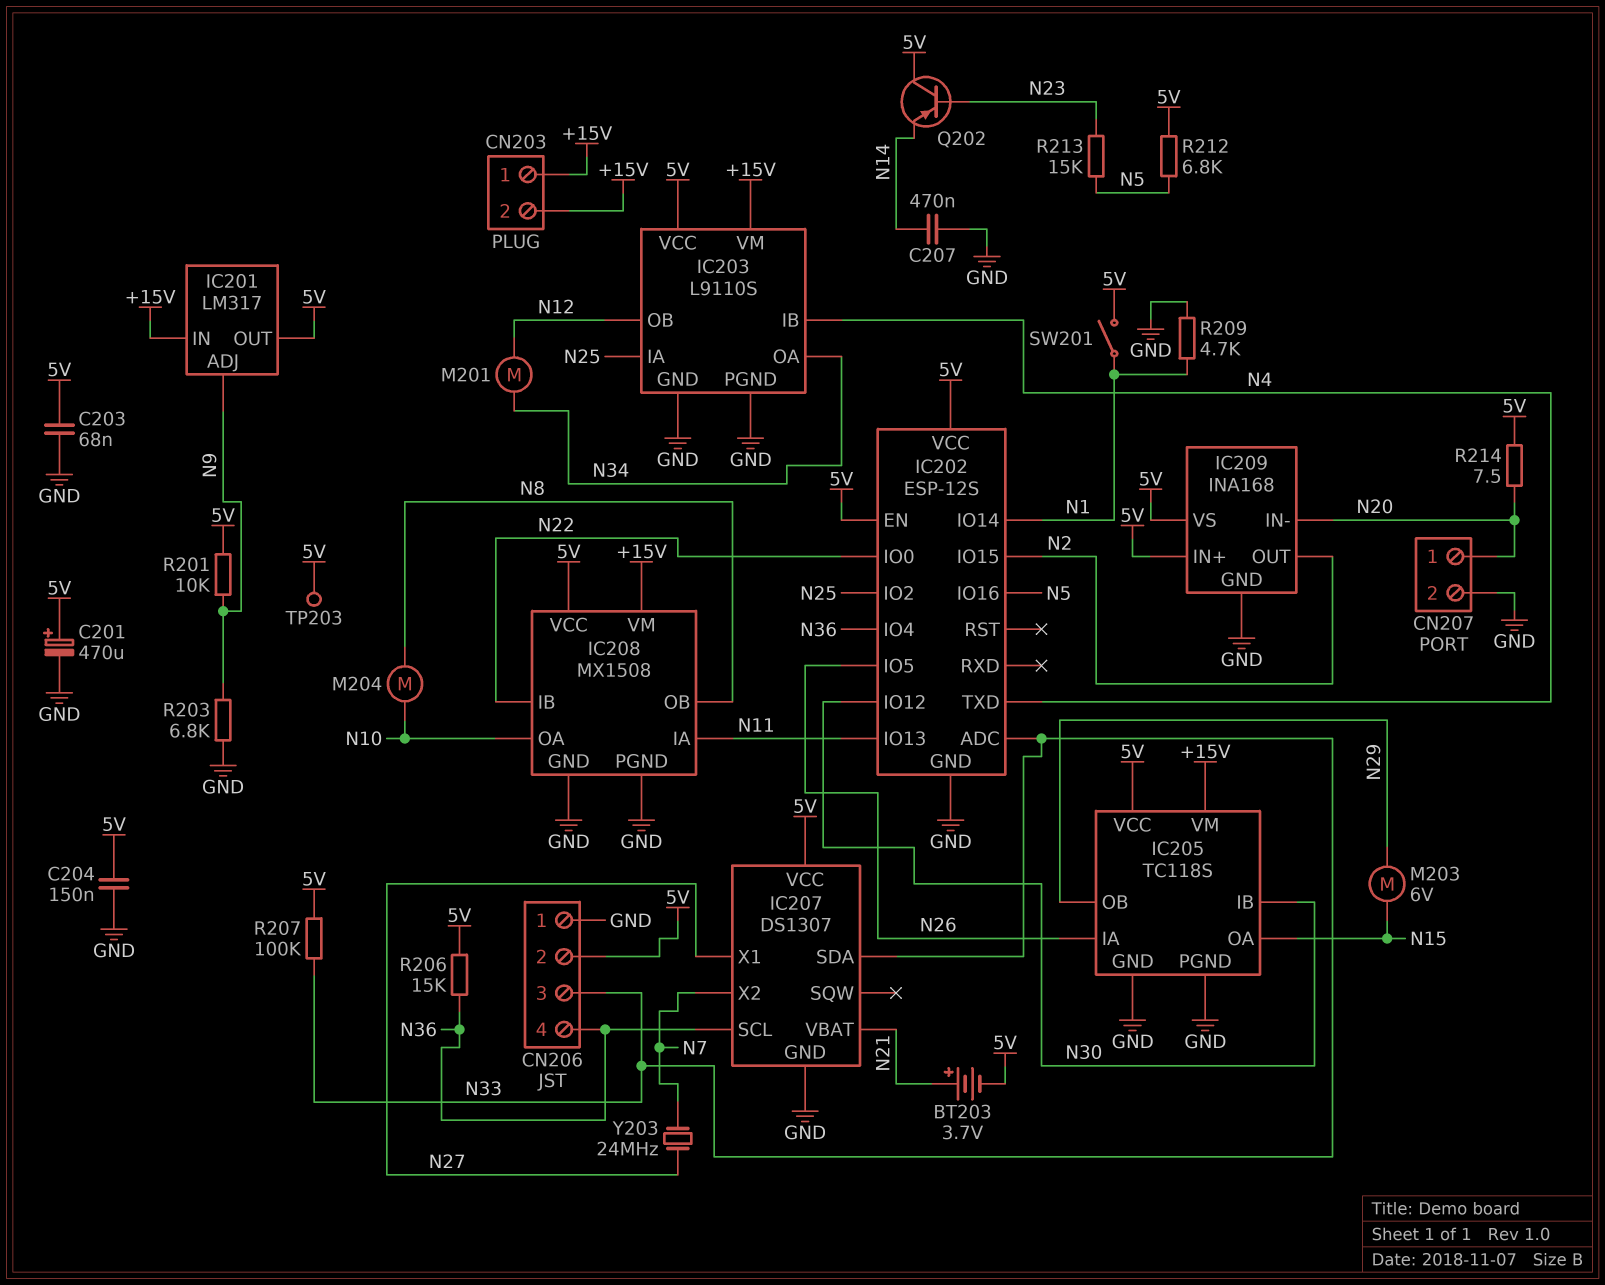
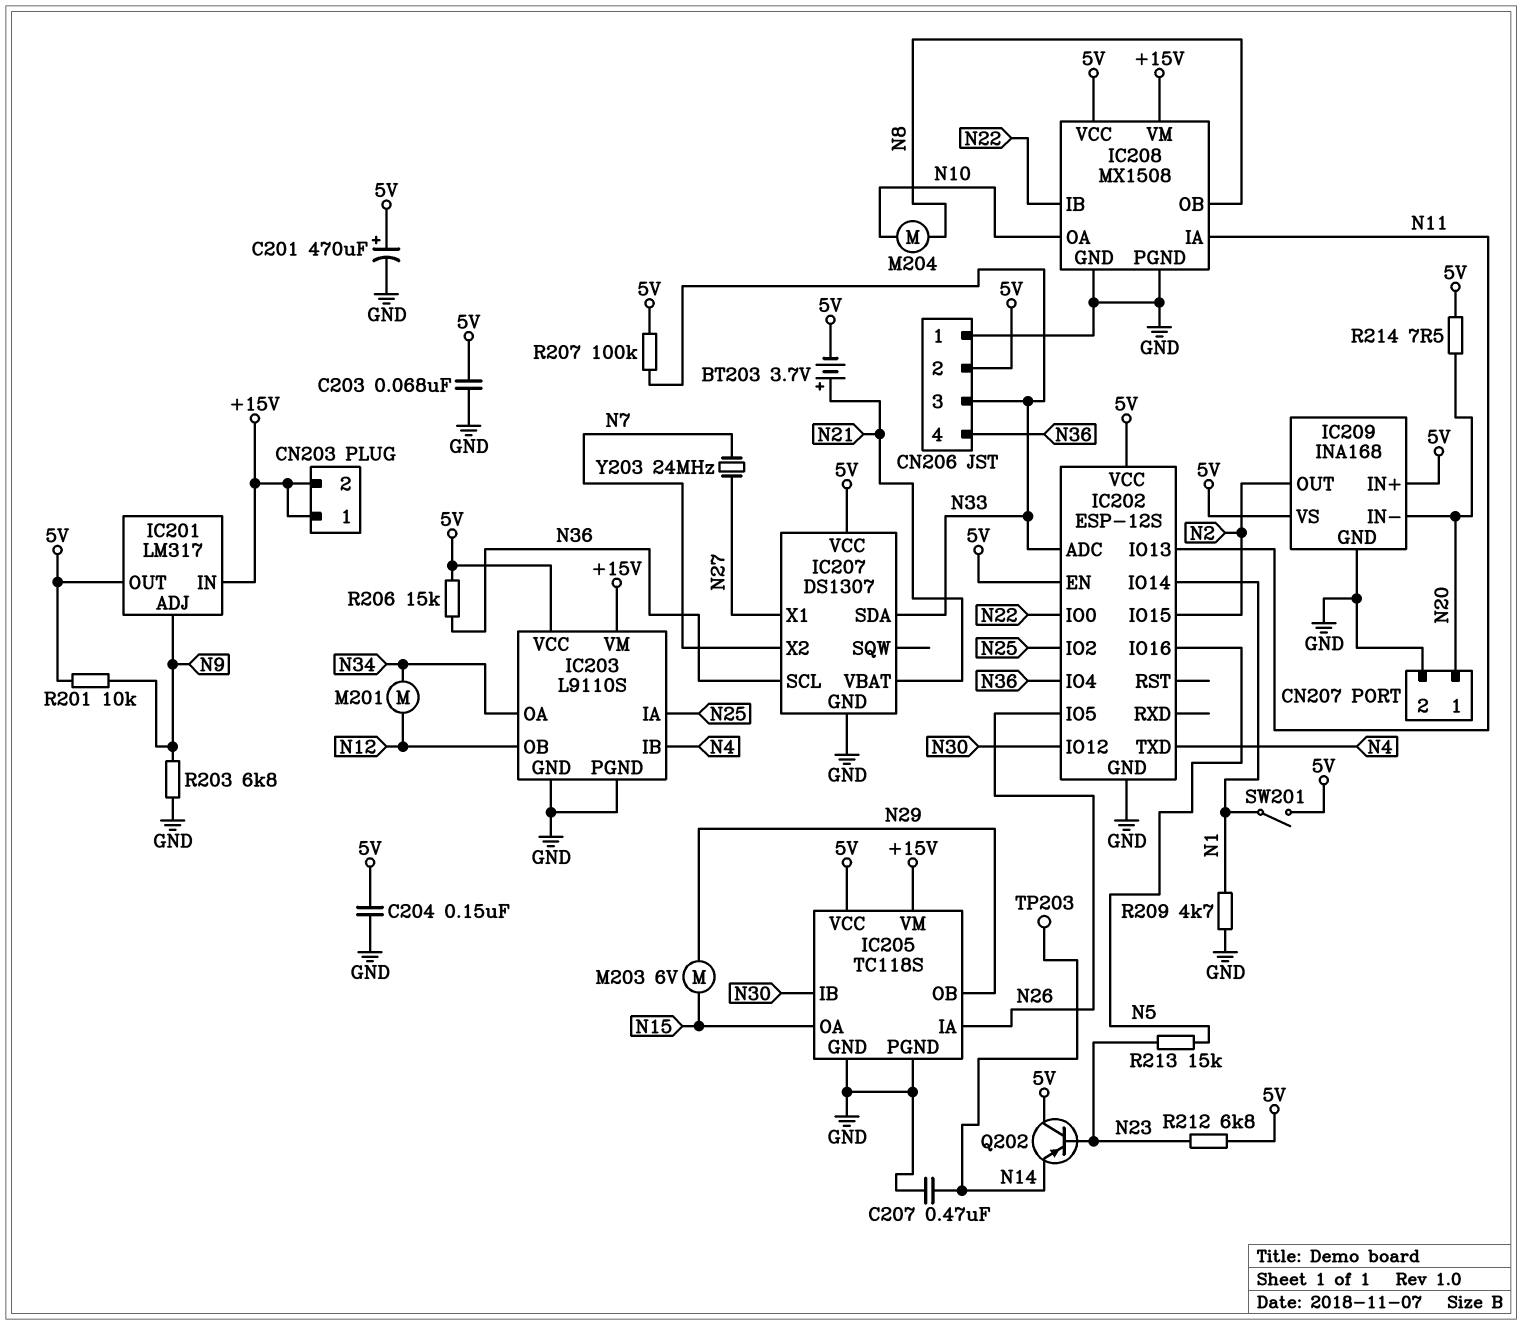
R212: 6.8k (5V, N5) -> 6.8k (5V, N23)
TP203: test point (5V) -> test point (N14)

